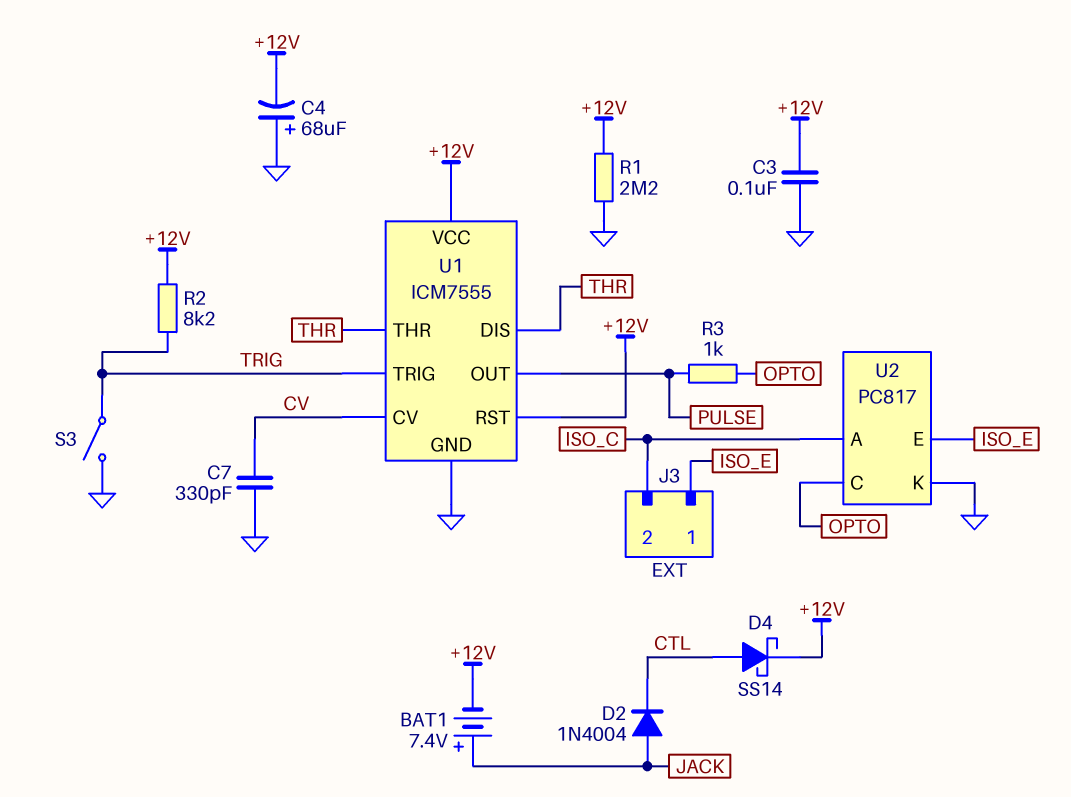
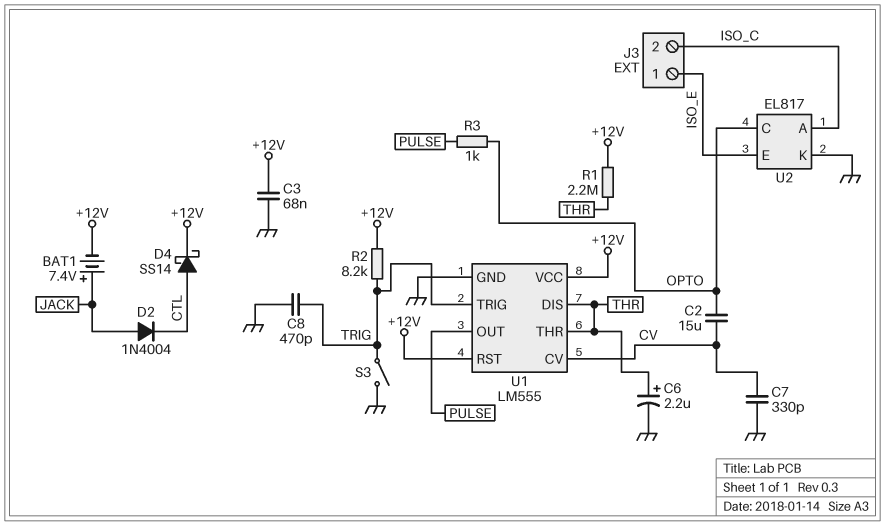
C2: none -> 15uF (CV, OPTO)
C3: 100nF (+12V, GND) -> 68nF (+12V, GND)
C4: 68uF (plus GND, minus +12V) -> none
C6: none -> 2.2uF (plus THR, minus GND)
C8: none -> 470pF (GND, TRIG)
R1: 2.2M (+12V, GND) -> 2.2M (+12V, THR)
U1: ICM7555 -> LM555
U2: PC817 -> EL817

